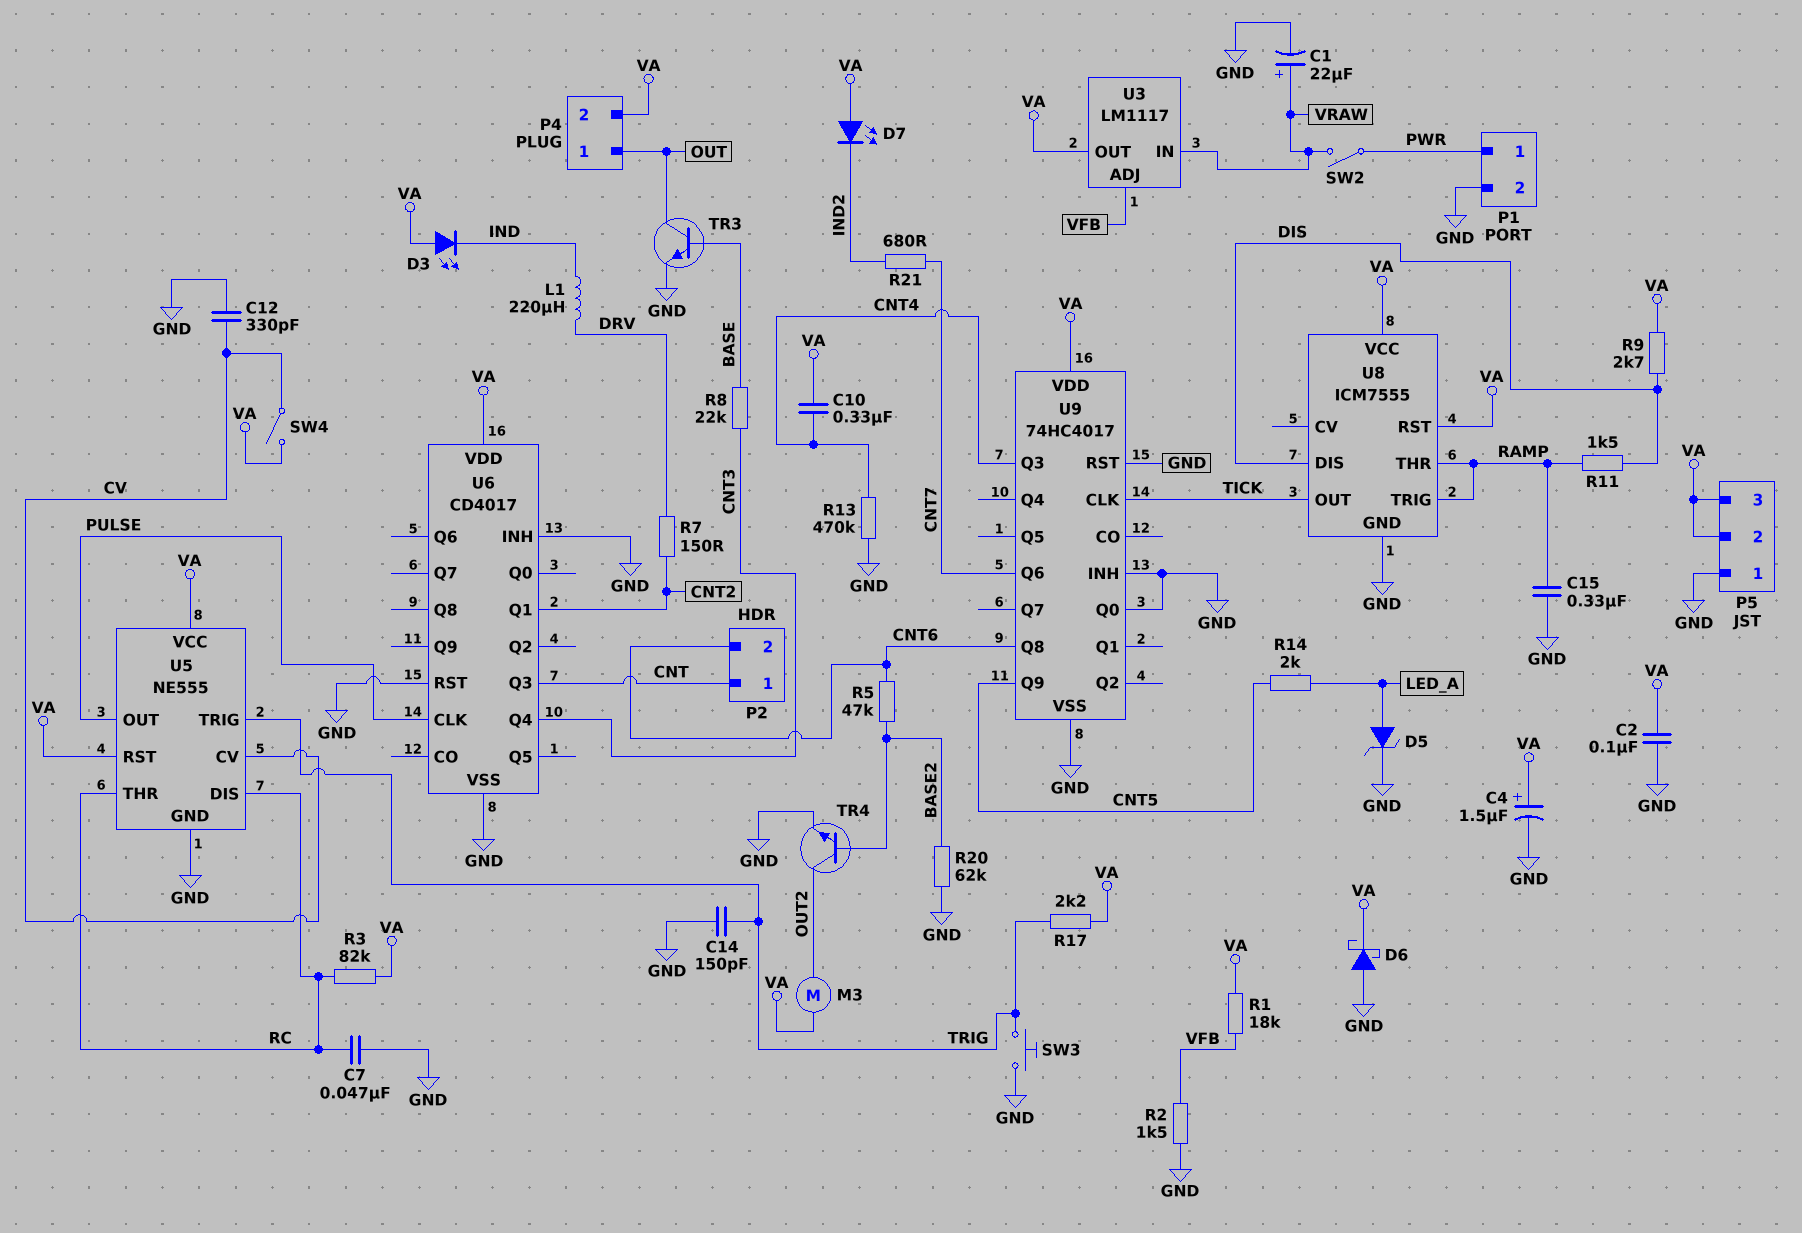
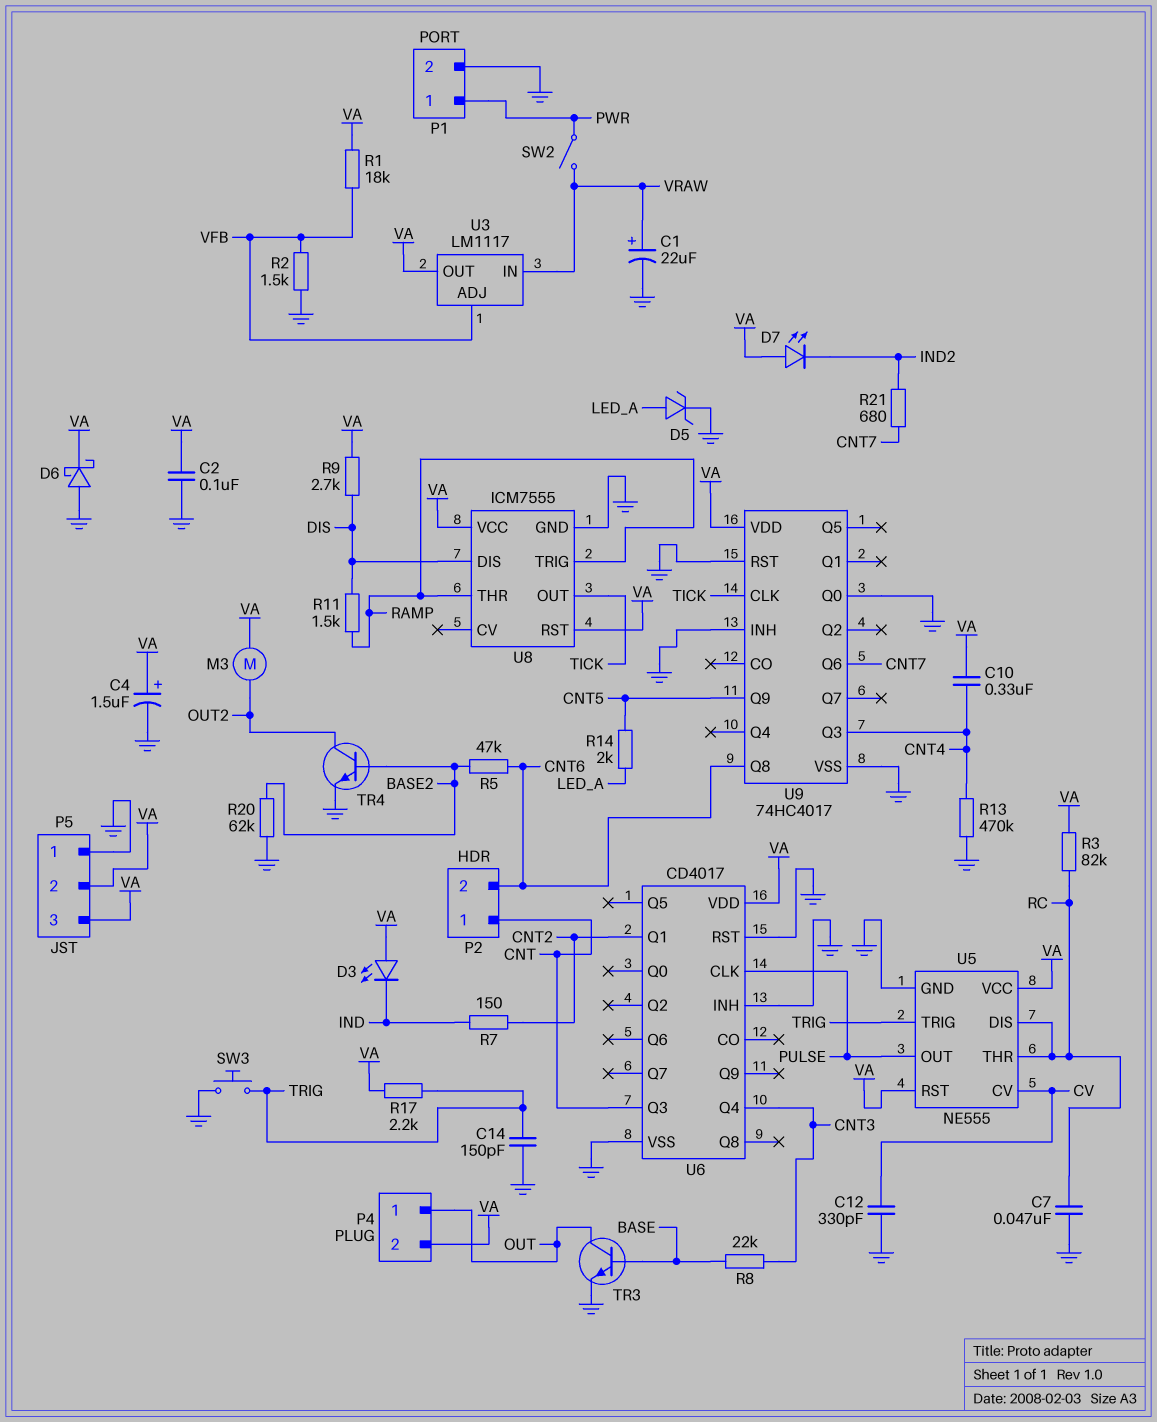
C15: 330nF (GND, RAMP) -> none
L1: 220uH (DRV, IND) -> none
R7: 150 (CNT2, DRV) -> 150 (CNT2, IND)
SW4: switch (CV, VA) -> none

